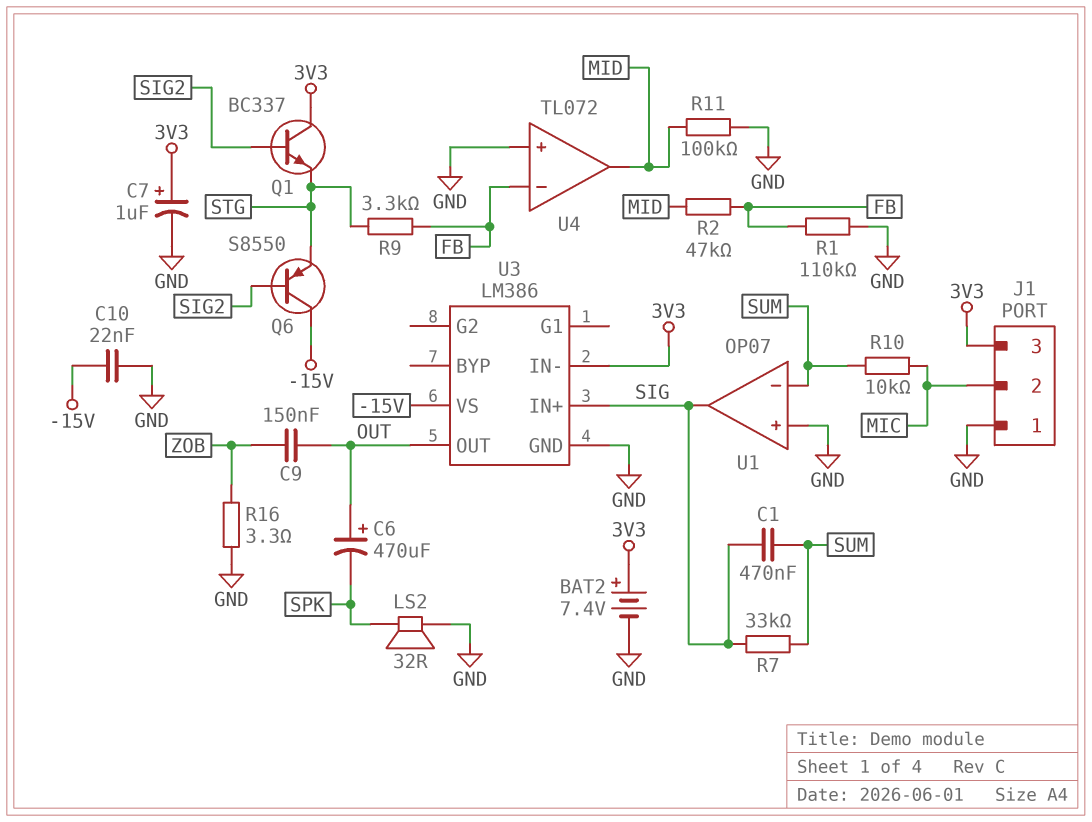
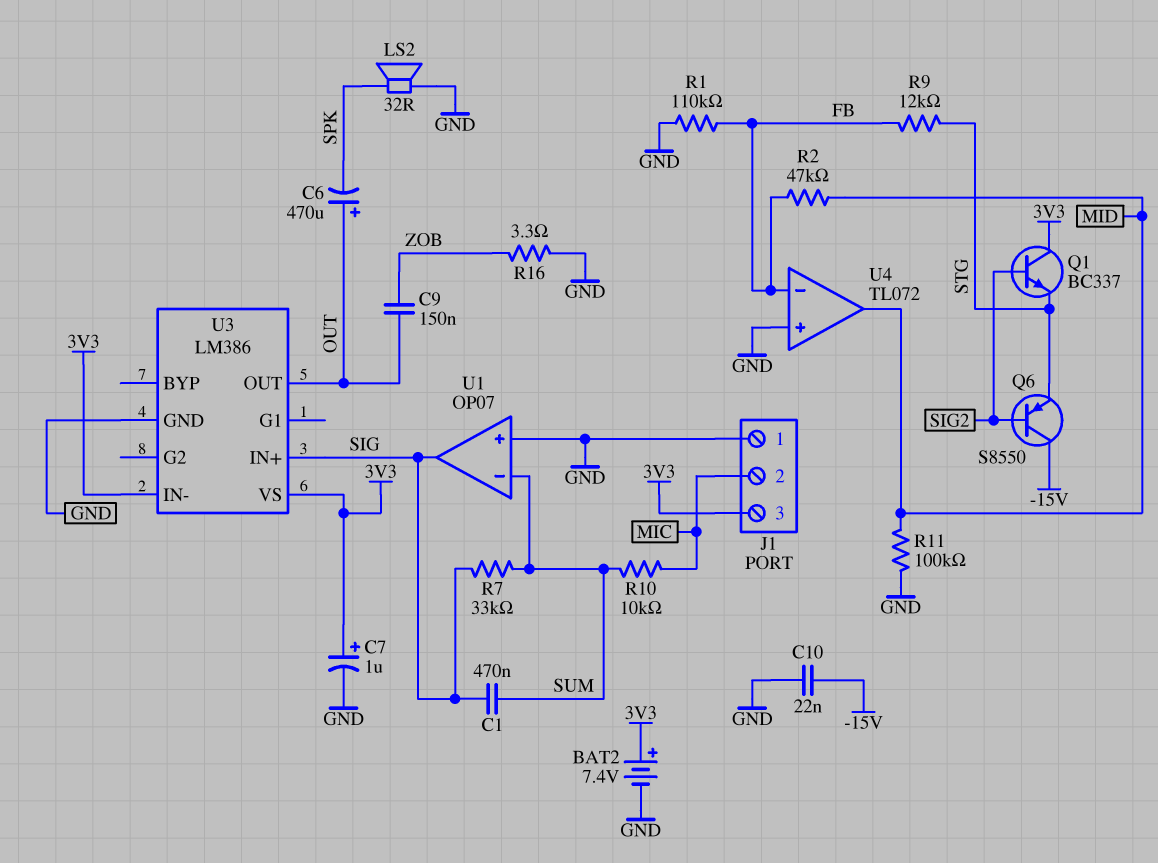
R9: 3.3k (FB, STG) -> 12k (FB, STG)
U3 pin VS: -15V -> 3V3

